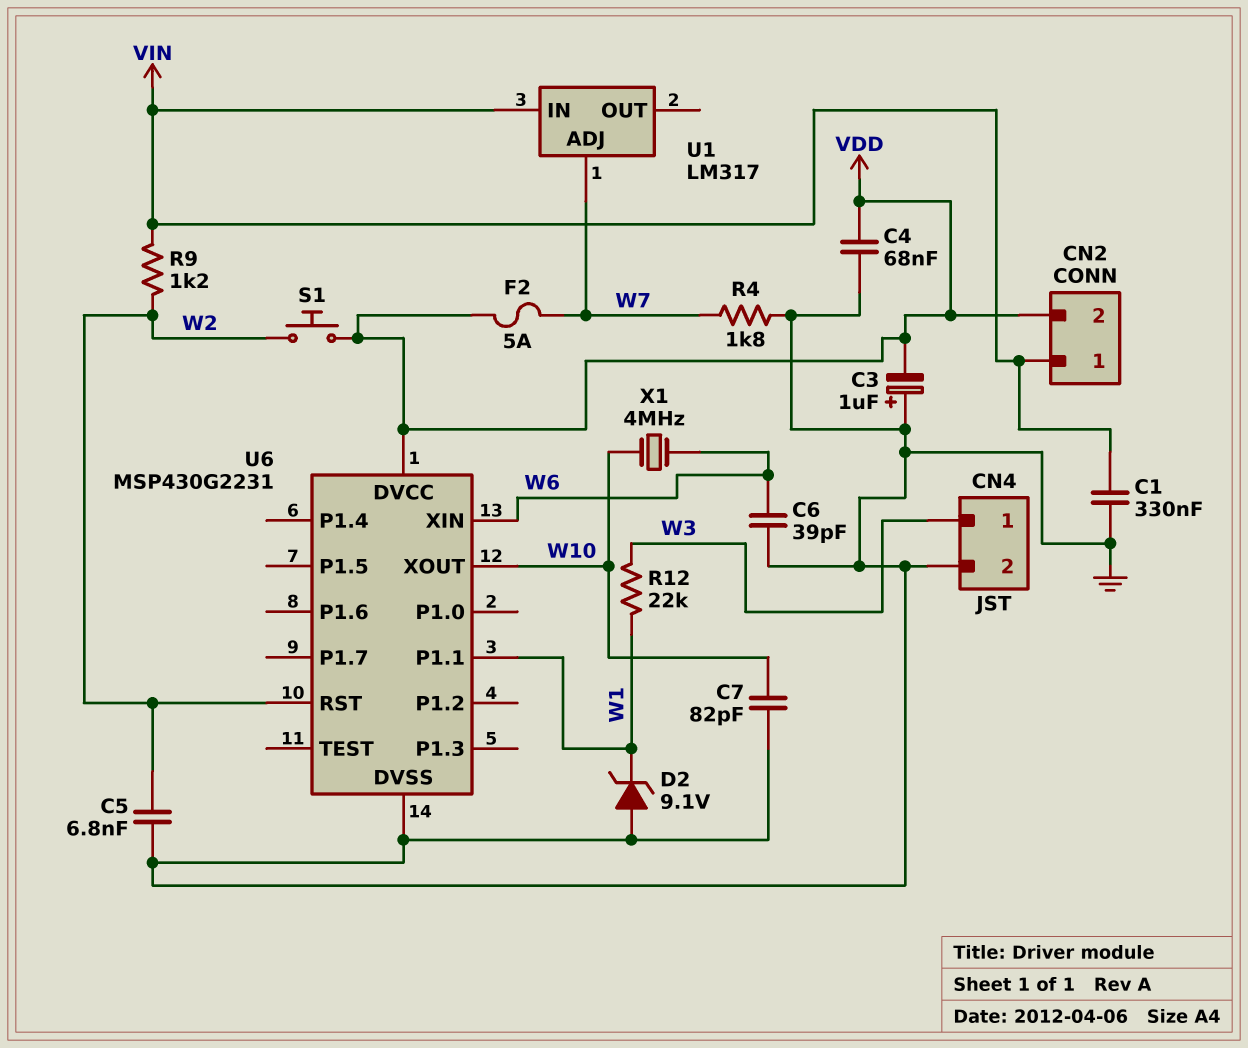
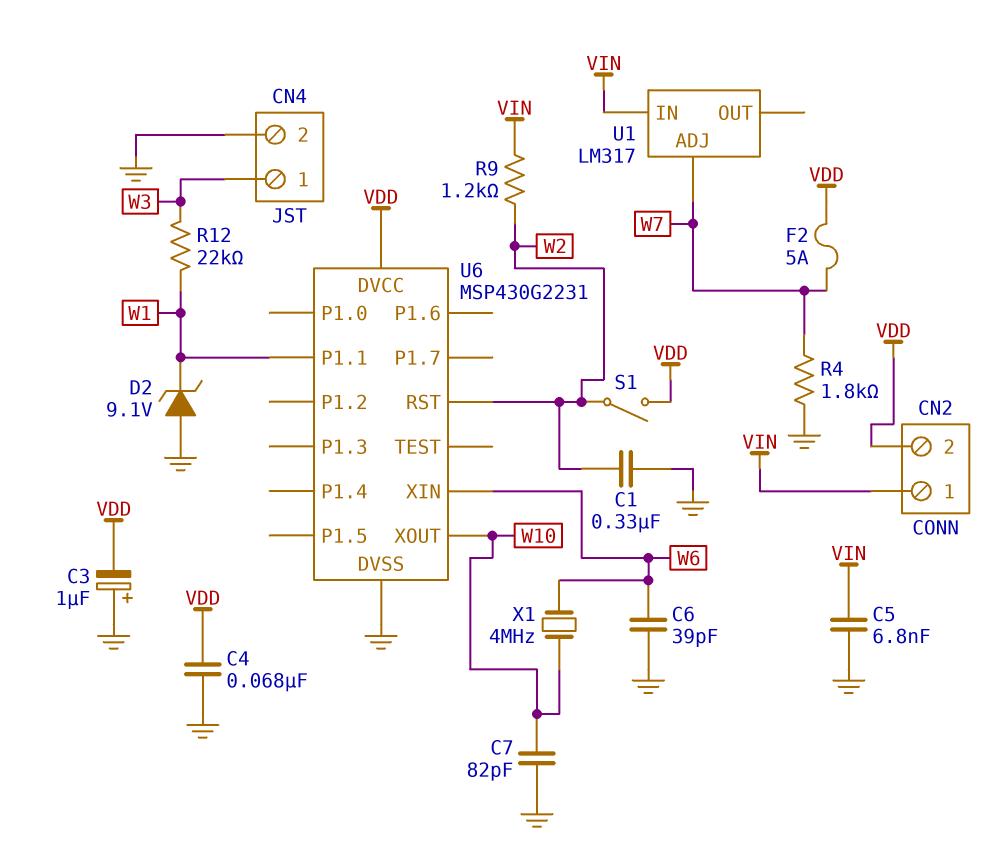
C1: 330nF (GND, VIN) -> 330nF (GND, W2)
C5: 6.8nF (GND, W2) -> 6.8nF (GND, VIN)
S1: button (VDD, W2) -> switch (VDD, W2)

